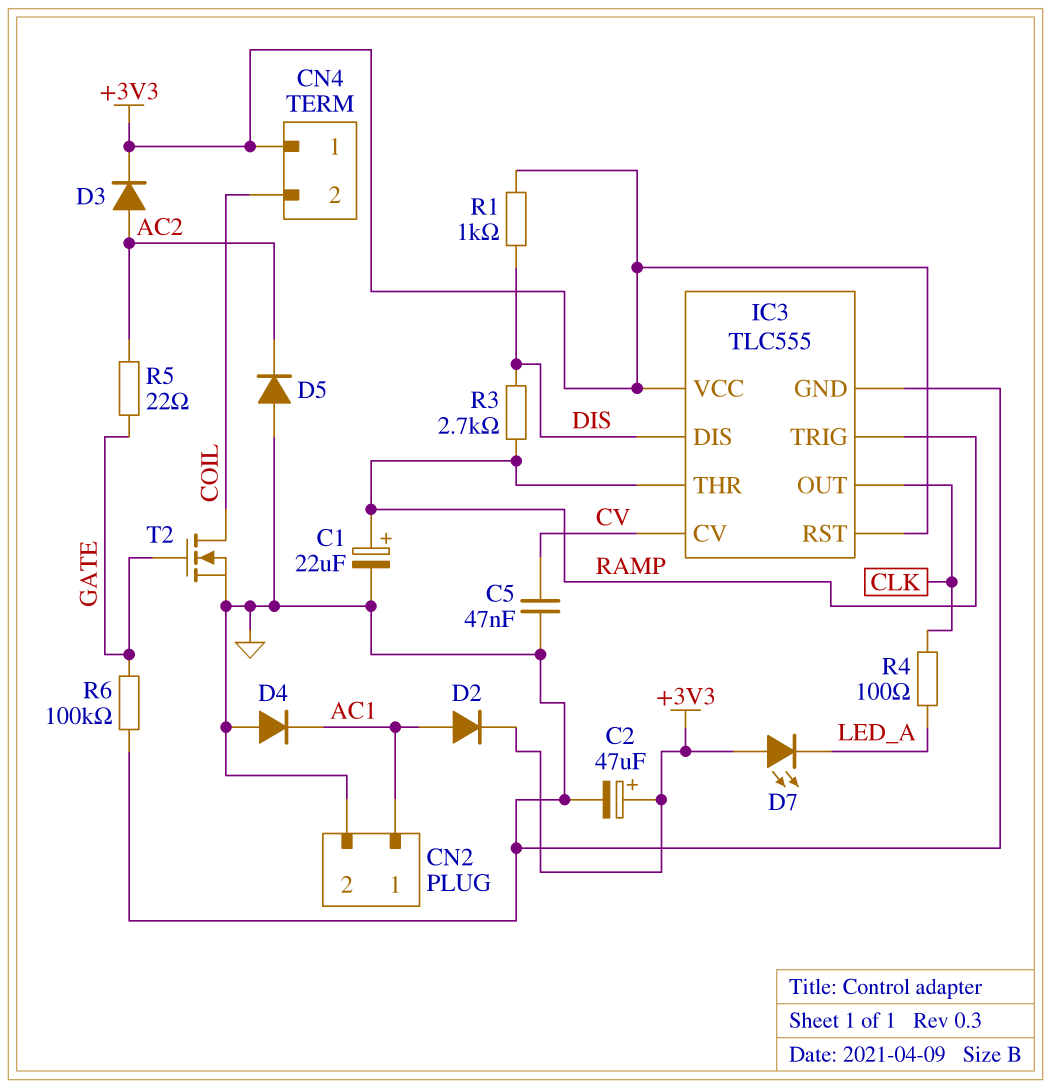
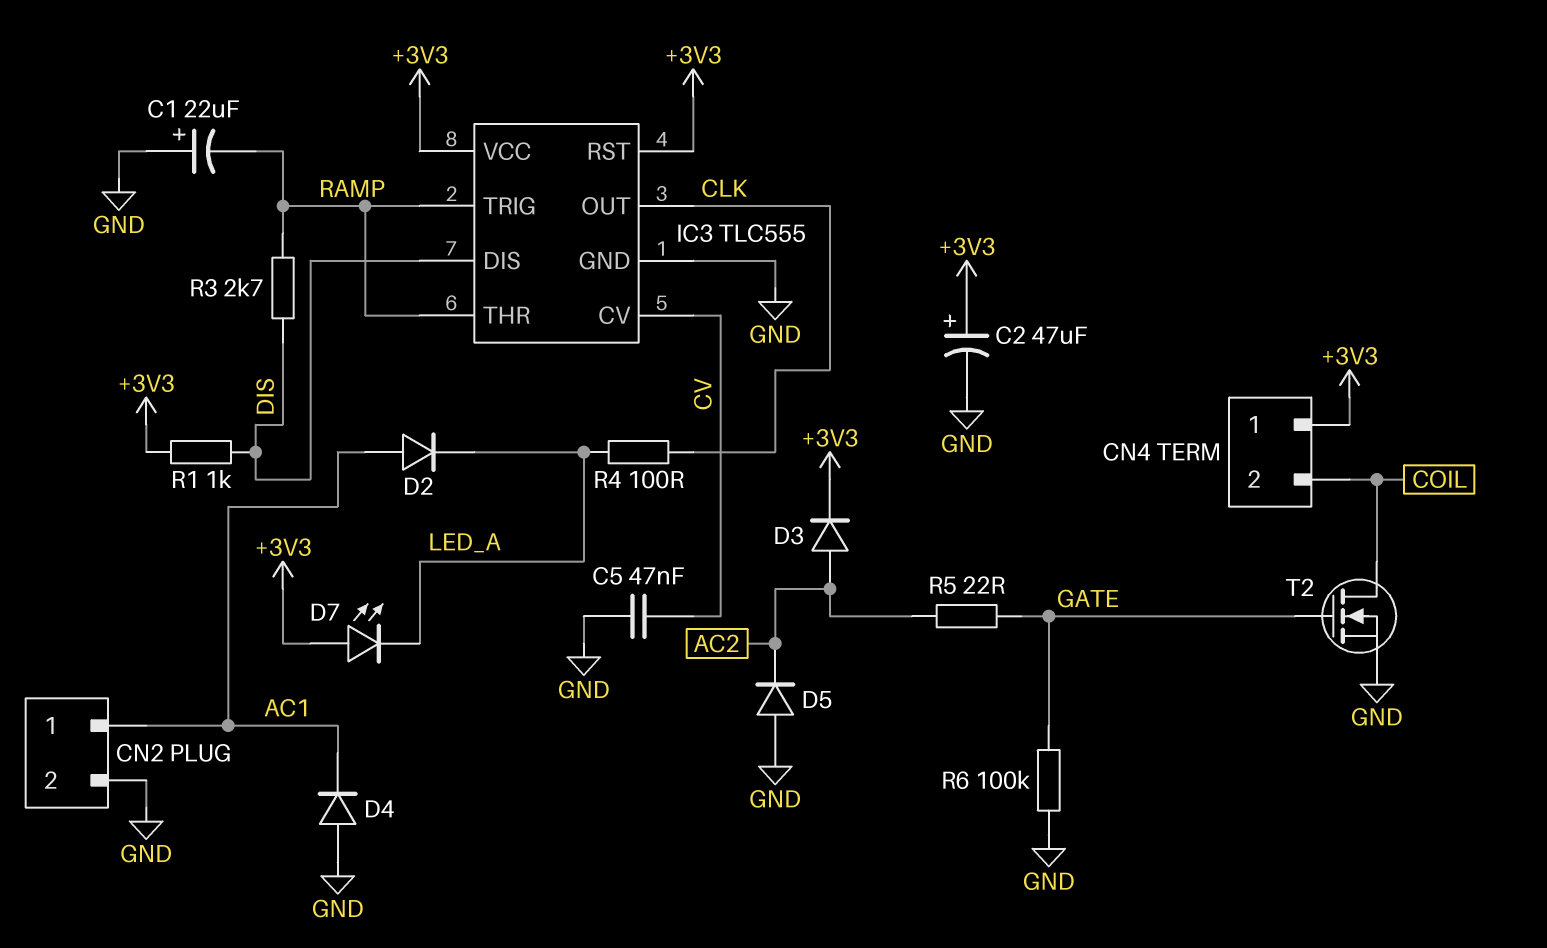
C1: 22uF (plus RAMP, minus GND) -> 22uF (plus GND, minus RAMP)
D2: diode (A AC1, K +3V3) -> diode (A AC1, K LED_A)

